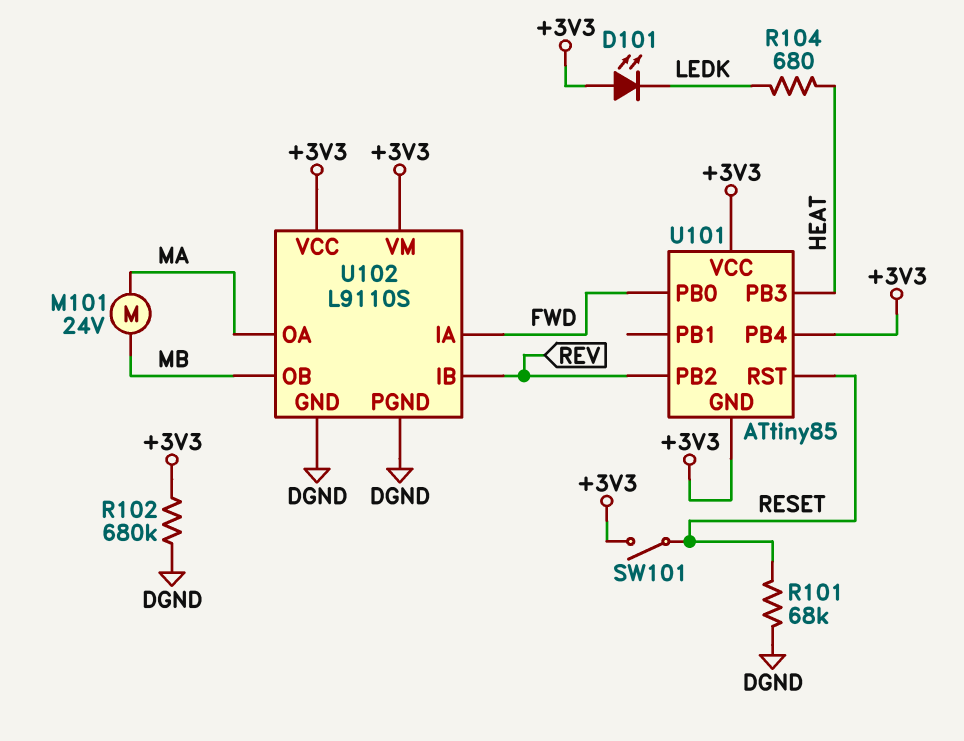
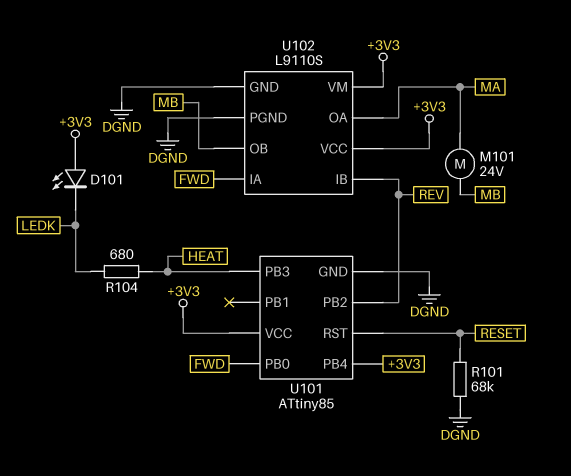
R102: 680k (+3V3, DGND) -> none
SW101: switch (+3V3, RESET) -> none
U101 pin GND: +3V3 -> DGND

